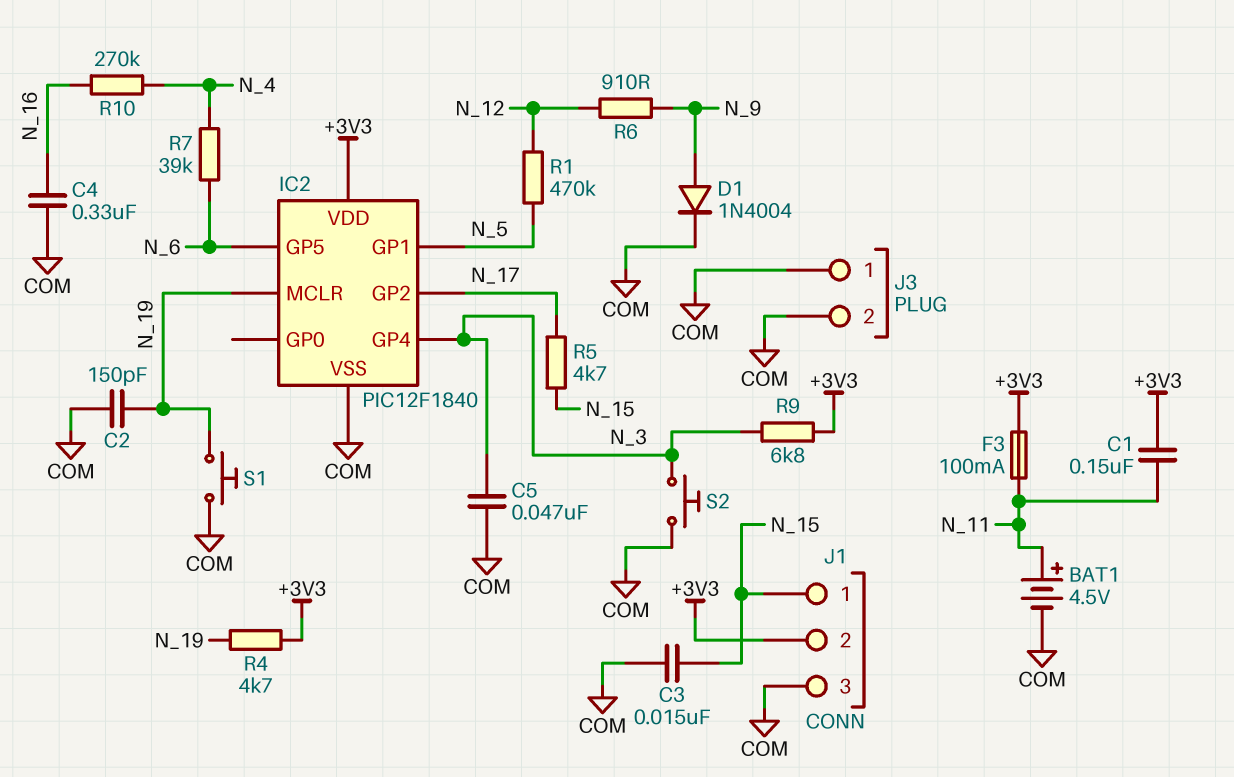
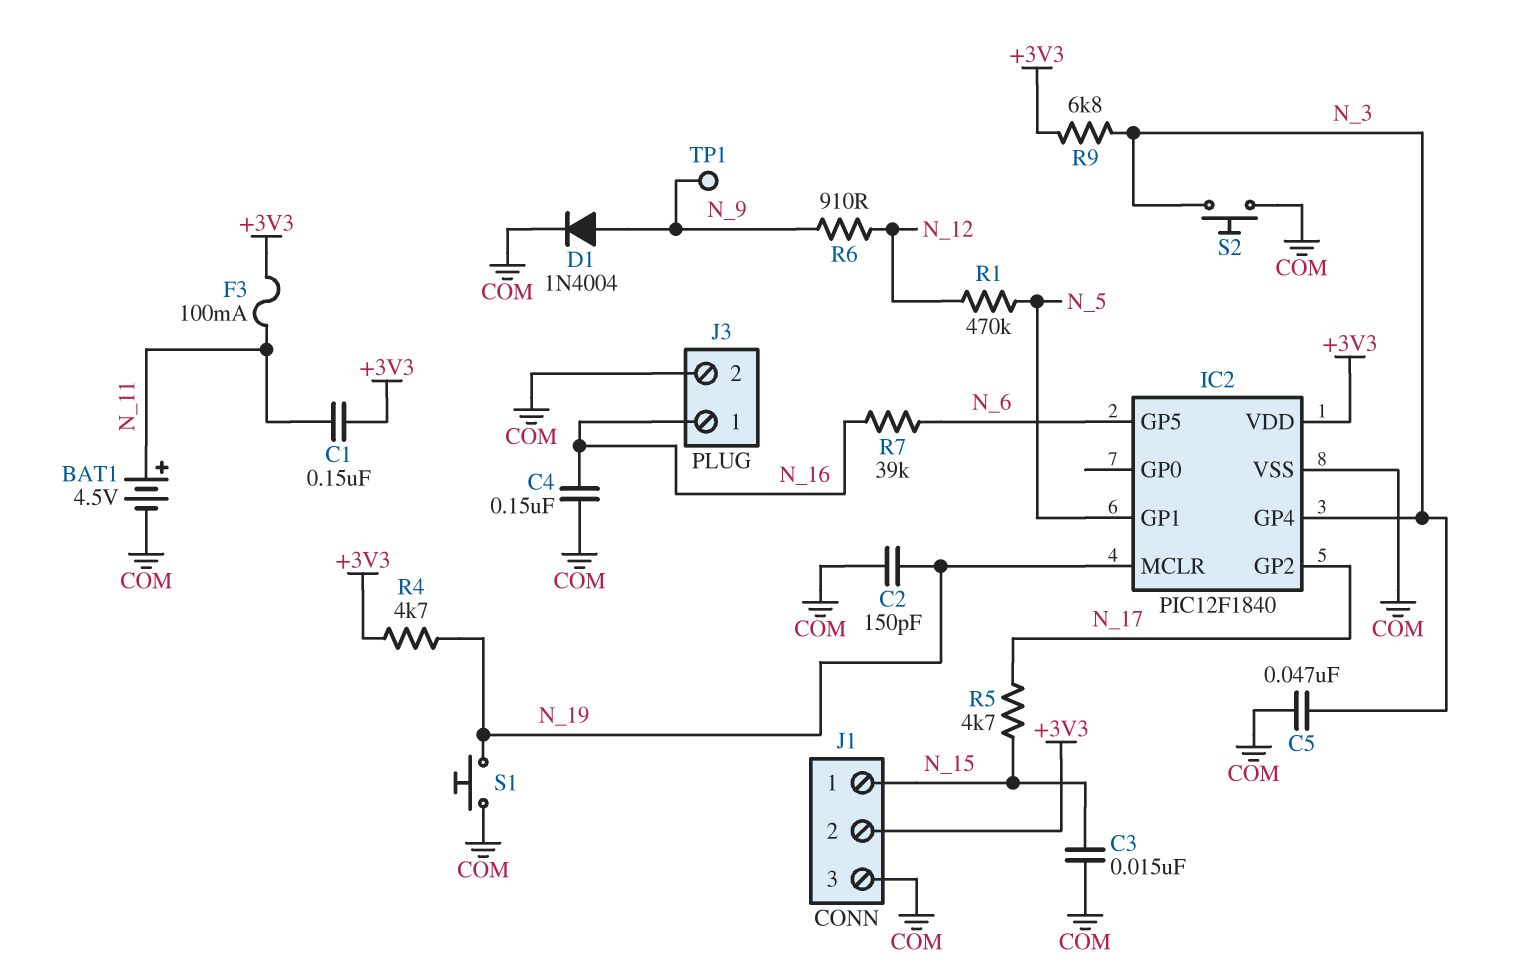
C4: 330nF (COM, N_16) -> 150nF (COM, N_16)
J3 pin 1: COM -> N_16
R7: 39k (N_4, N_6) -> 39k (N_6, N_16)
R10: 270k (N_4, N_16) -> none
TP1: none -> test point (N_9)

